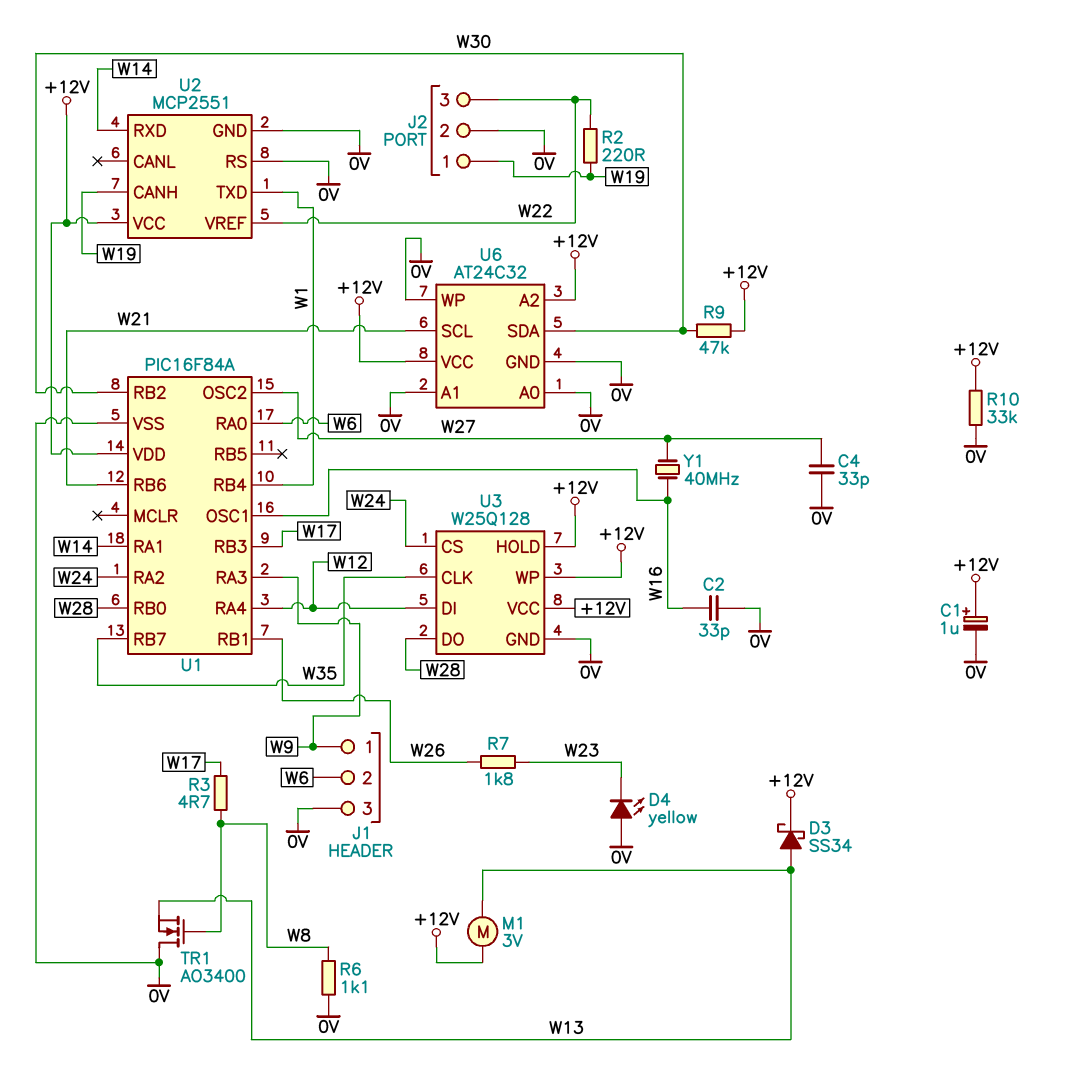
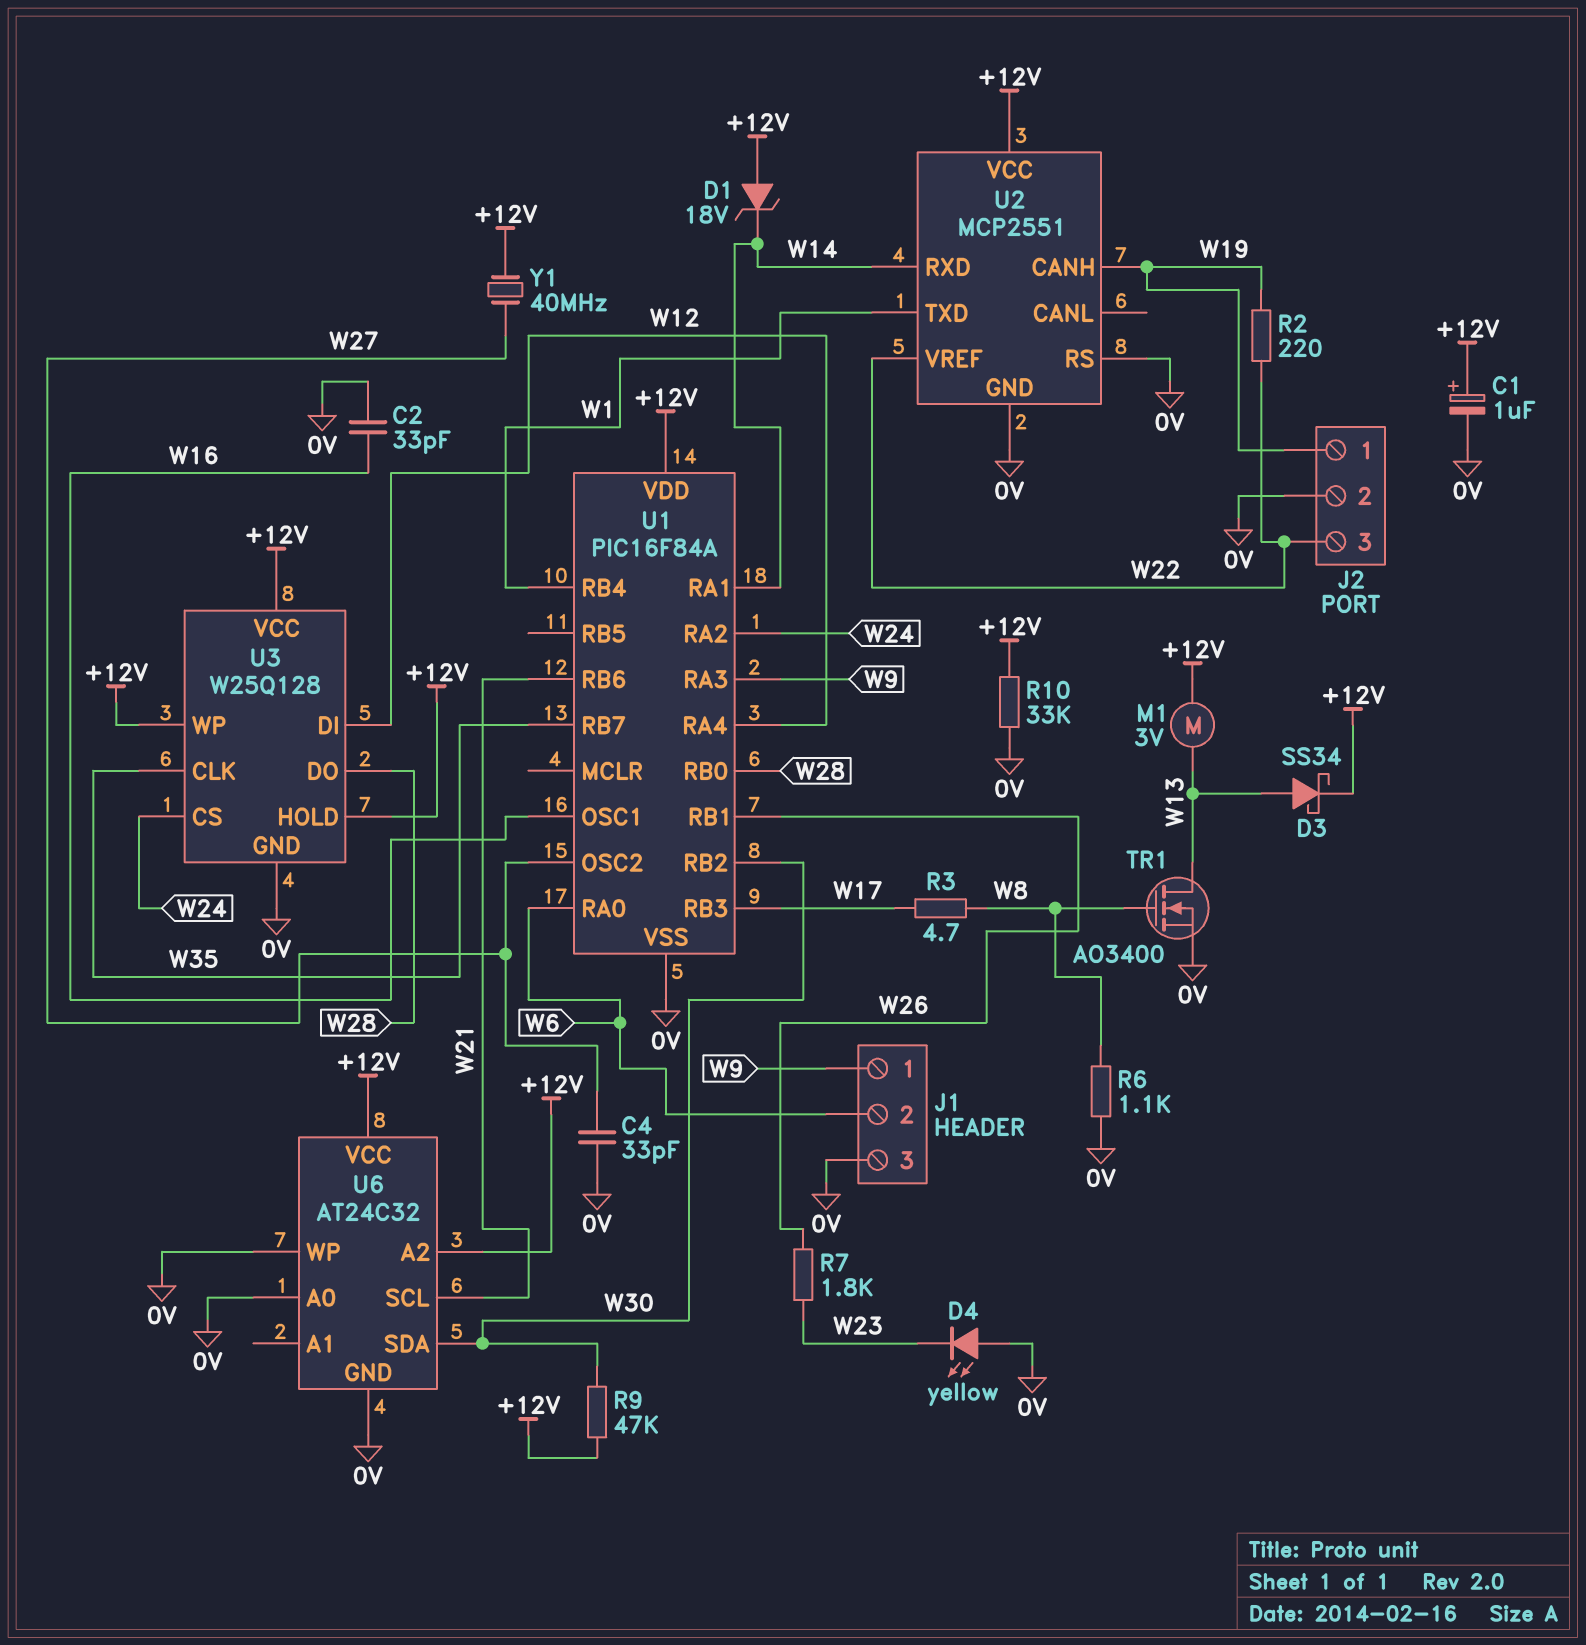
D1: none -> zener 18V (A +12V, K W14)
TR1: NMOS AO3400 (G W8, D 0V, S W13) -> NMOS AO3400 (G W8, D W13, S 0V)
U6 pin A1: 0V -> none
Y1: 40MHz (W16, W27) -> 40MHz (+12V, W27)

